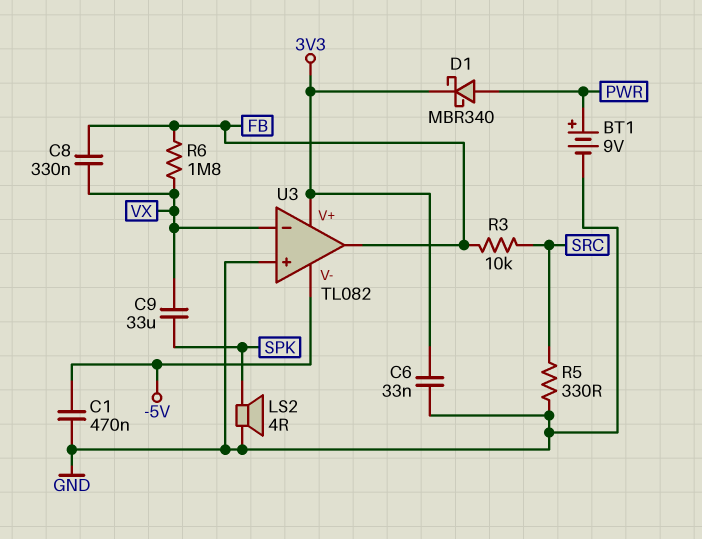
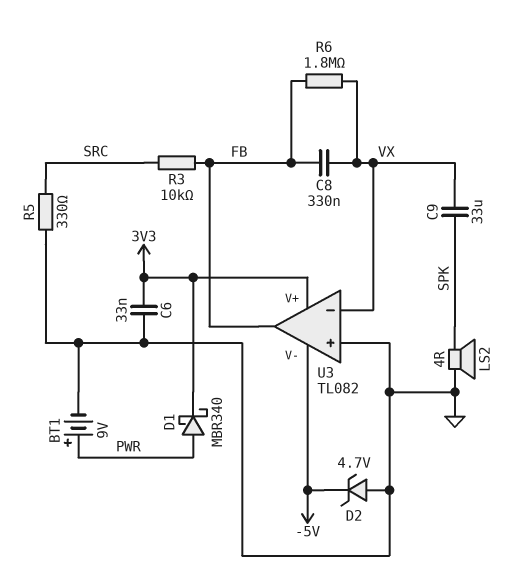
C1: 470nF (-5V, GND) -> none
D2: none -> zener 4.7V (A GND, K -5V)

